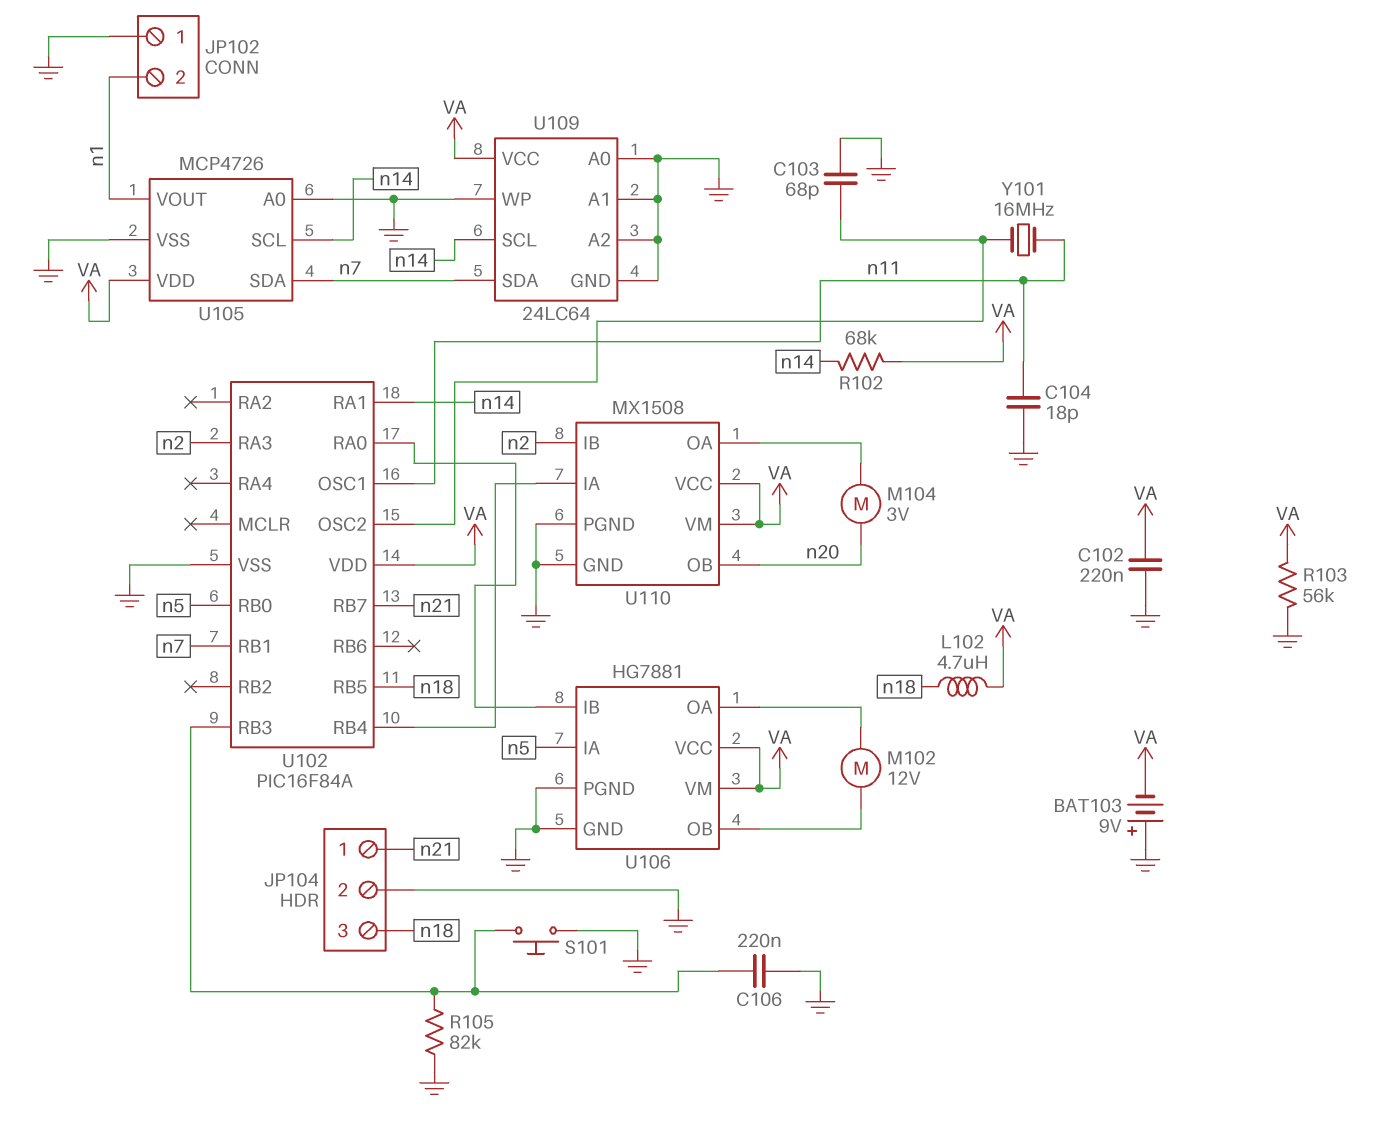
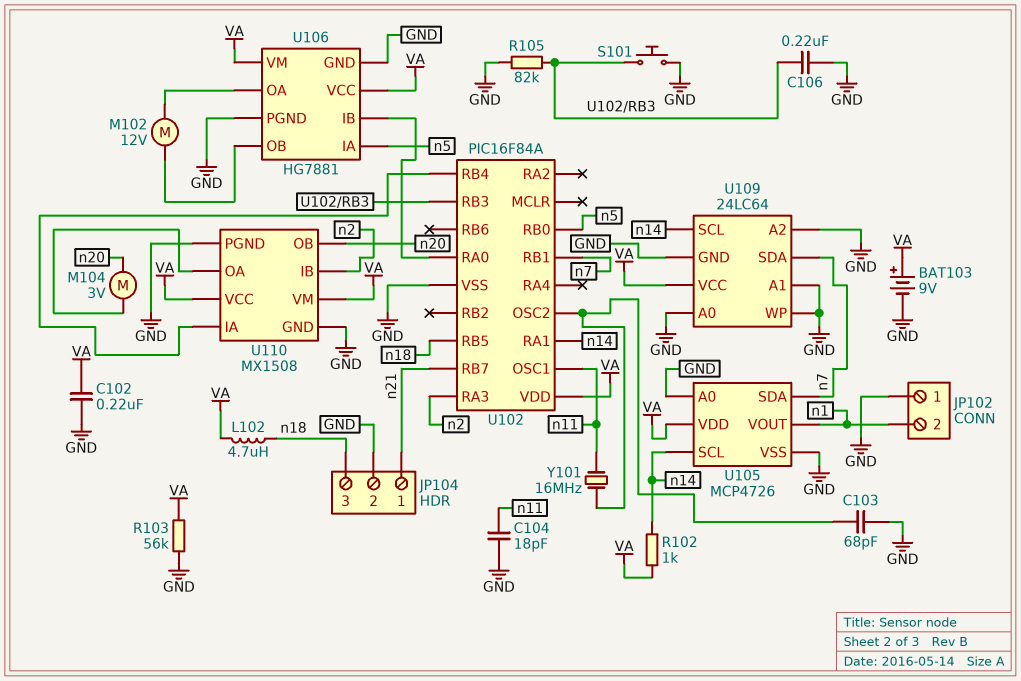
BAT103: 9V (plus GND, minus VA) -> 9V (plus VA, minus GND)
R102: 68k (VA, n14) -> 1k (VA, n14)

